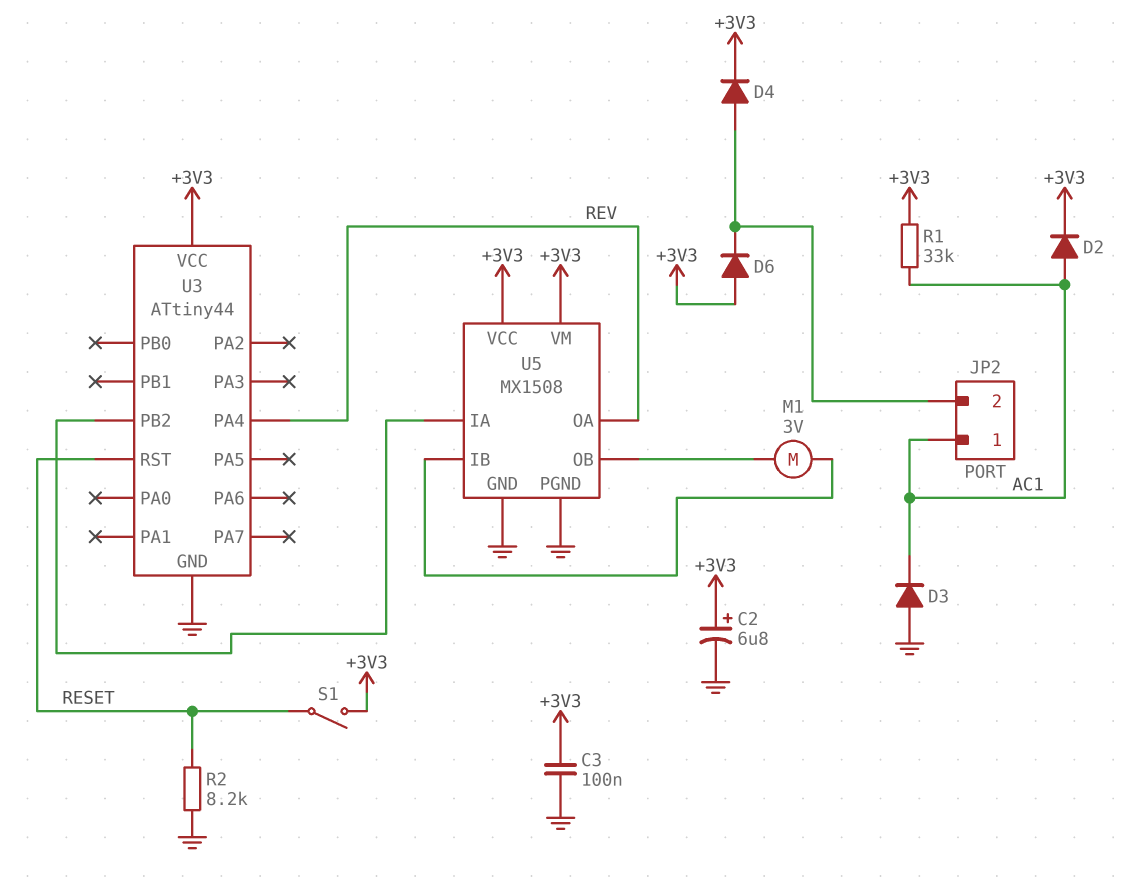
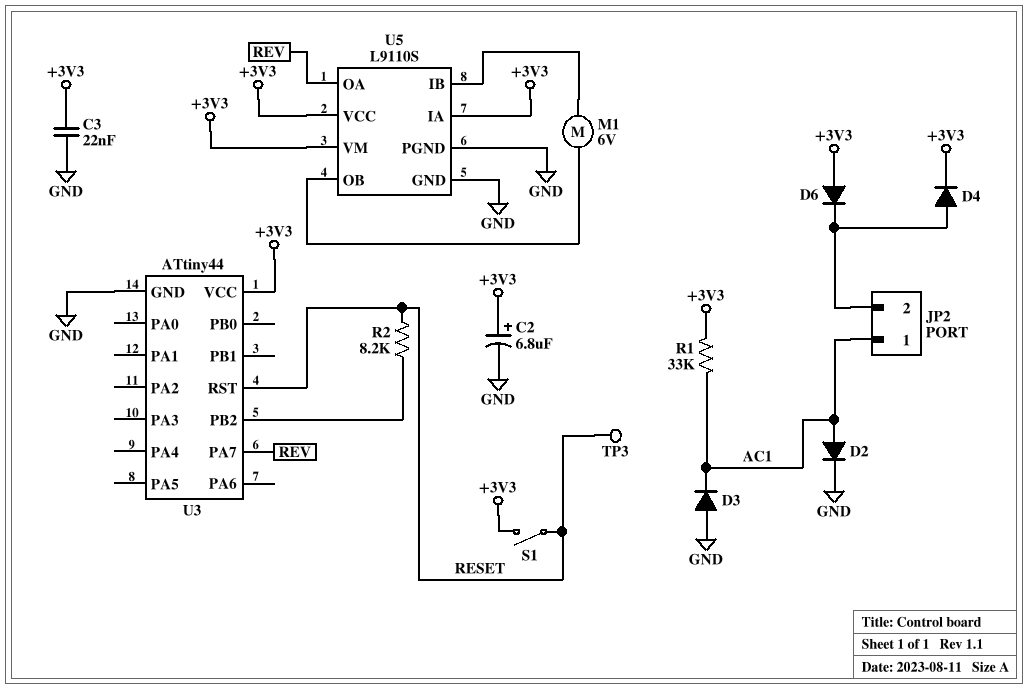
C3: 100nF (+3V3, GND) -> 22nF (+3V3, GND)
D2: diode (A AC1, K +3V3) -> diode (A AC1, K GND)
M1: motor 3V (U5/IB, U5/OB) -> motor 6V (U5/IB, U5/OB)
R2: 8.2k (GND, RESET) -> 8.2k (RESET, U3/PB2)
TP3: none -> test point (RESET)
U3 pin PA4: REV -> none
U3 pin PA7: none -> REV
U5: MX1508 -> L9110S
U5 pin IA: U3/PB2 -> +3V3

